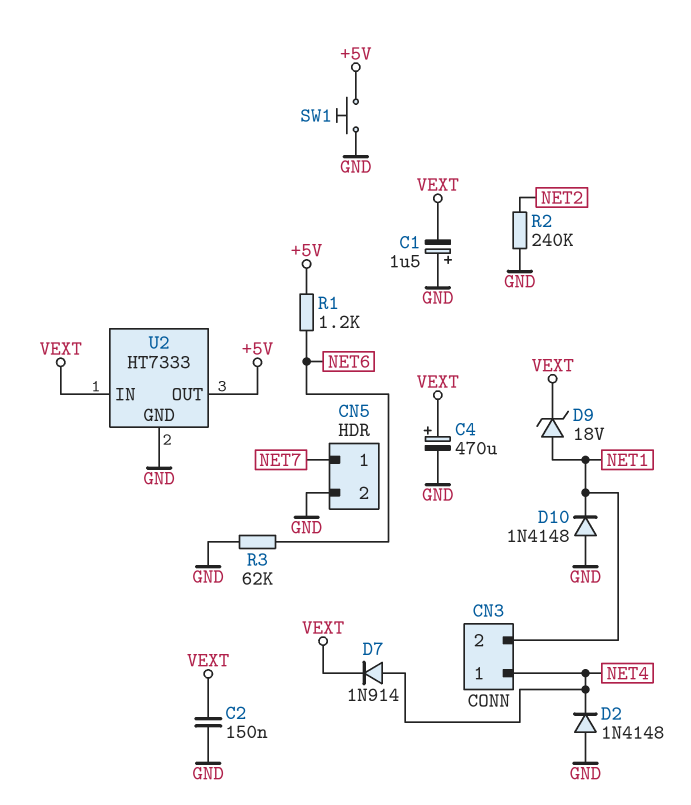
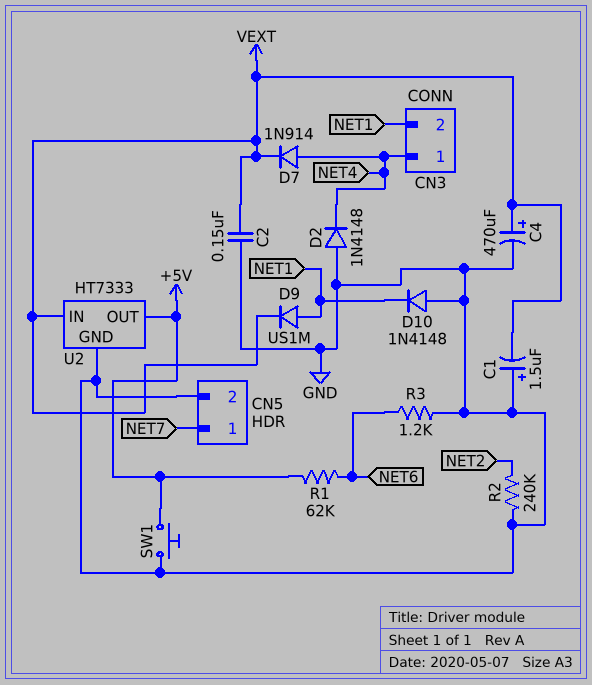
D9: zener 18V (A NET1, K VEXT) -> diode US1M (A NET1, K VEXT)
R1: 1.2k (+5V, NET6) -> 62k (+5V, NET6)
R3: 62k (GND, NET6) -> 1.2k (GND, NET6)

